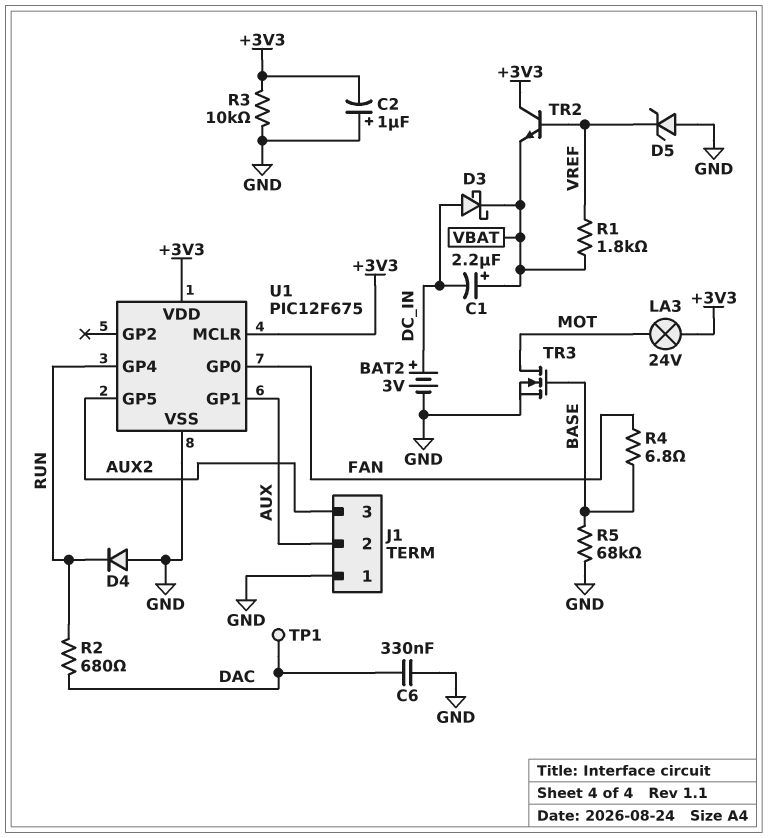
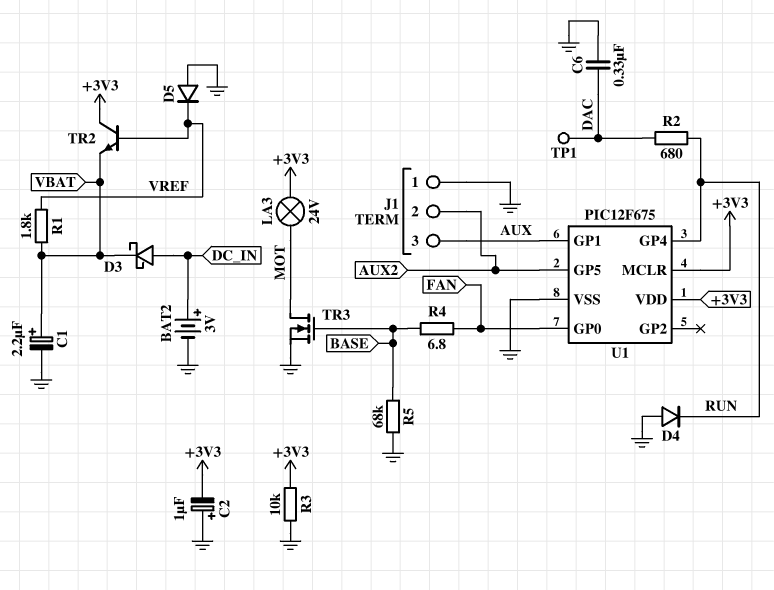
C1: 2.2uF (plus VBAT, minus DC_IN) -> 2.2uF (plus VBAT, minus GND)
D5: zener (A GND, K VREF) -> diode (A GND, K VREF)
J1 pin 2: AUX -> AUX2
J1 pin 3: AUX2 -> AUX

